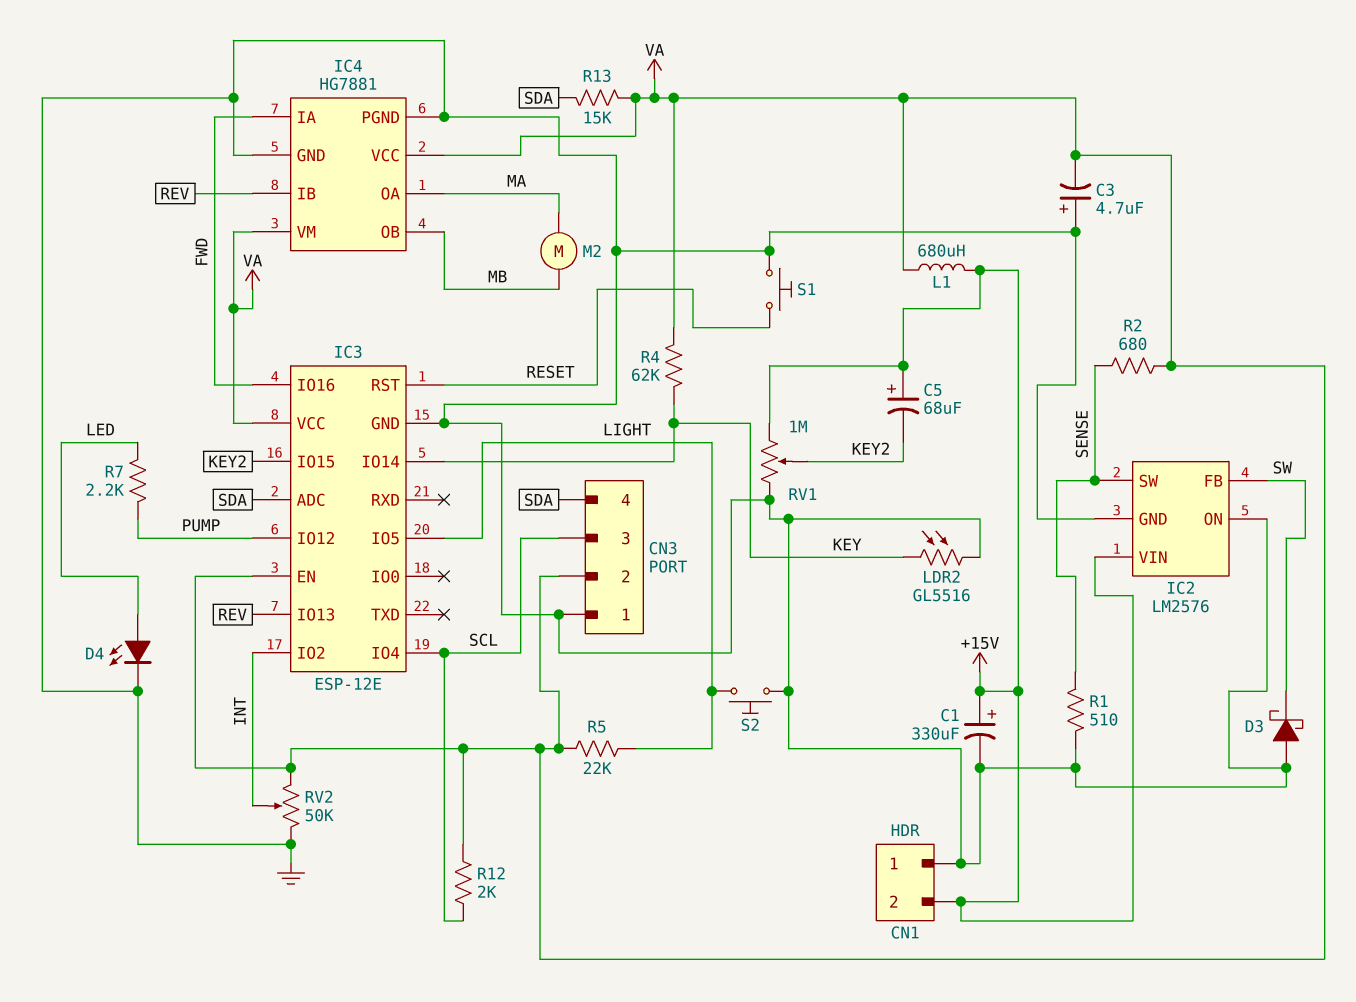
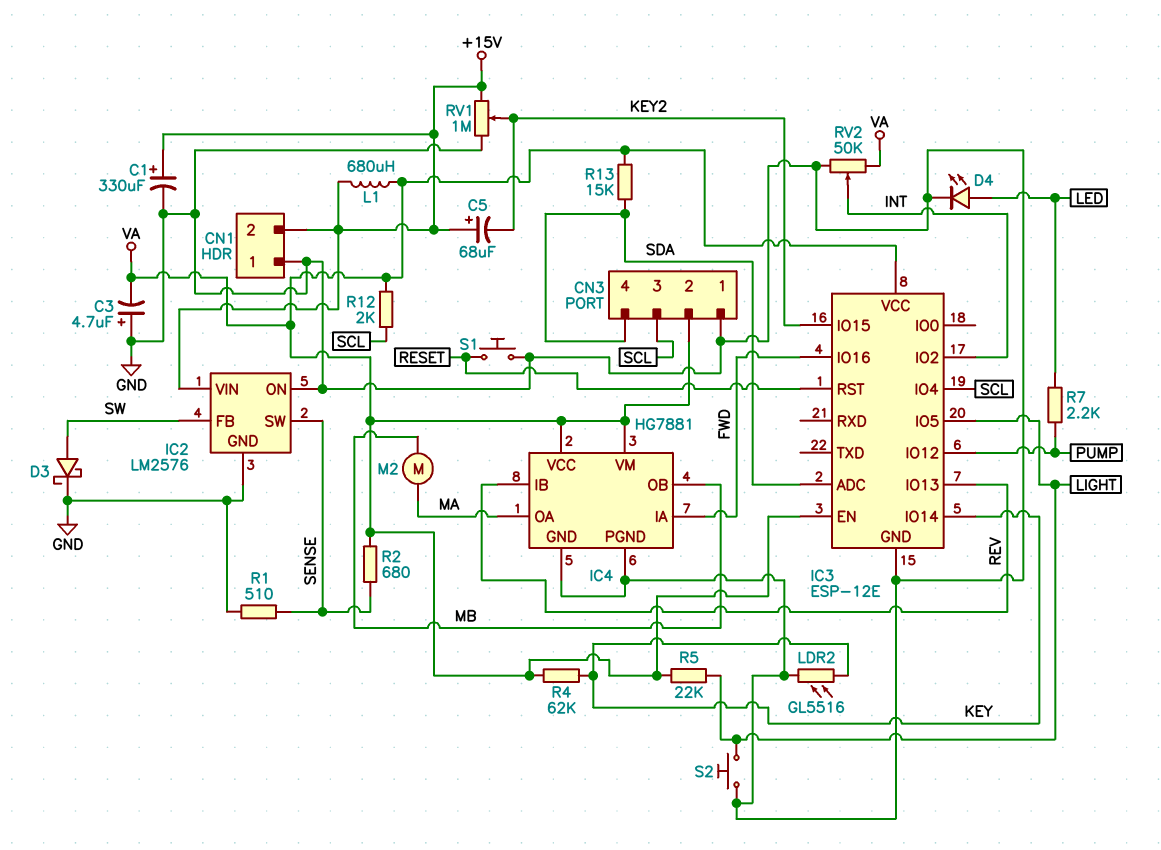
D3: schottky (A GND, K SW) -> schottky (A SW, K GND)

